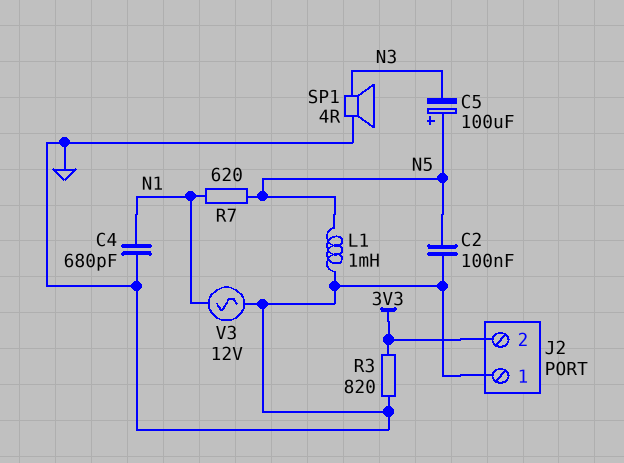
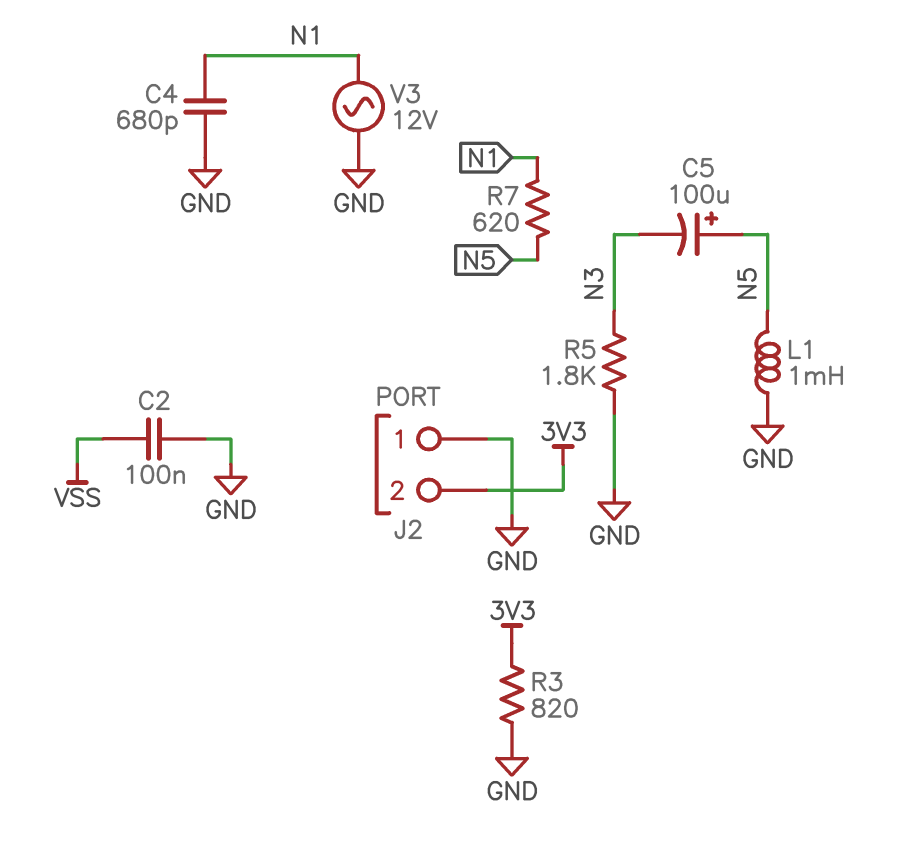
C2: 100nF (GND, N5) -> 100nF (GND, VSS)
R5: none -> 1.8k (GND, N3)
SP1: speaker 4R (GND, N3) -> none

